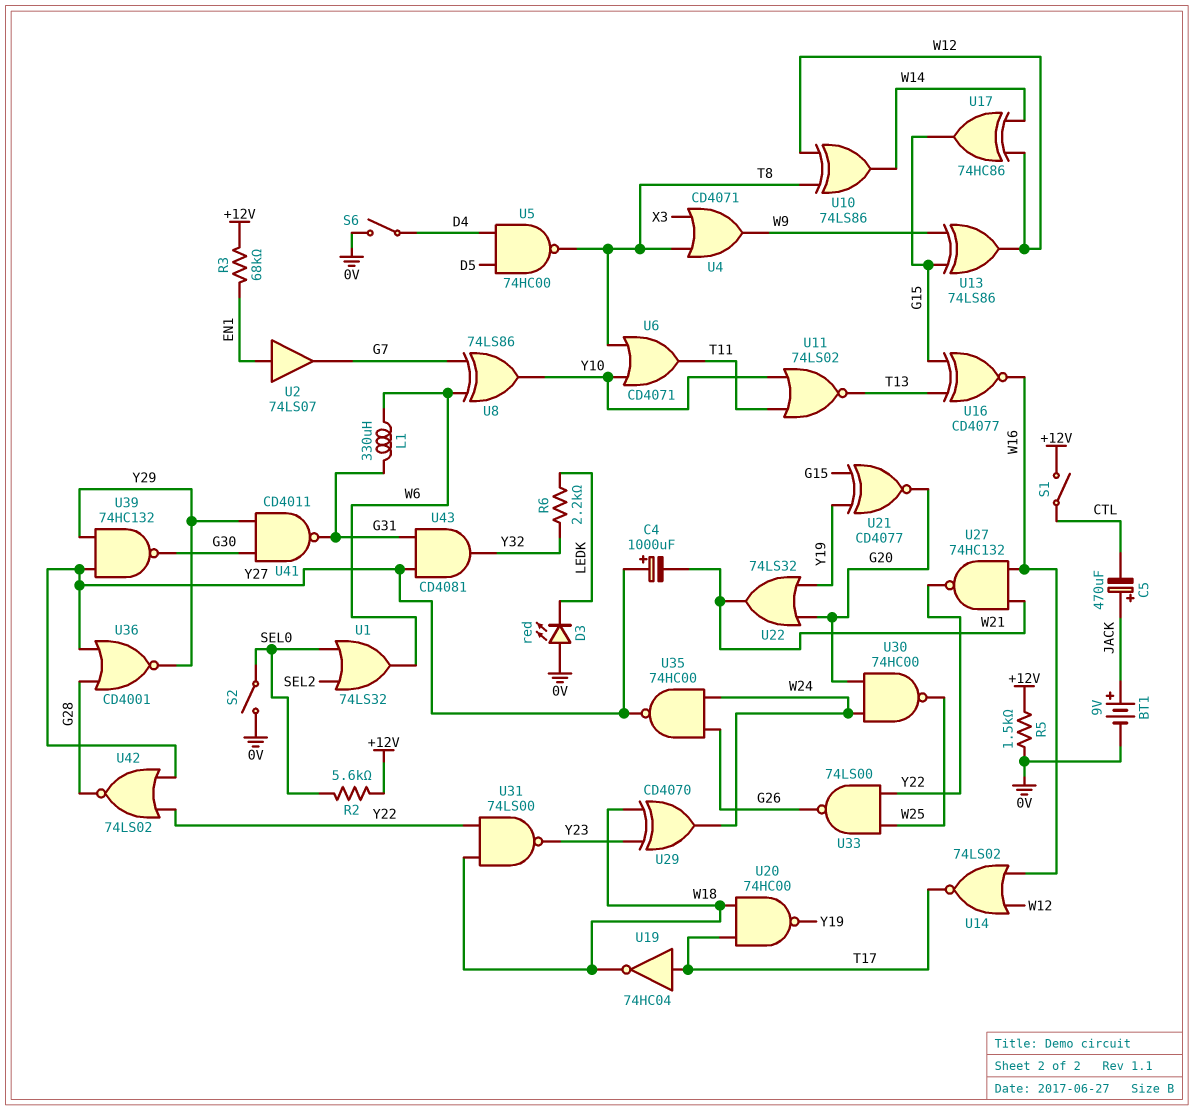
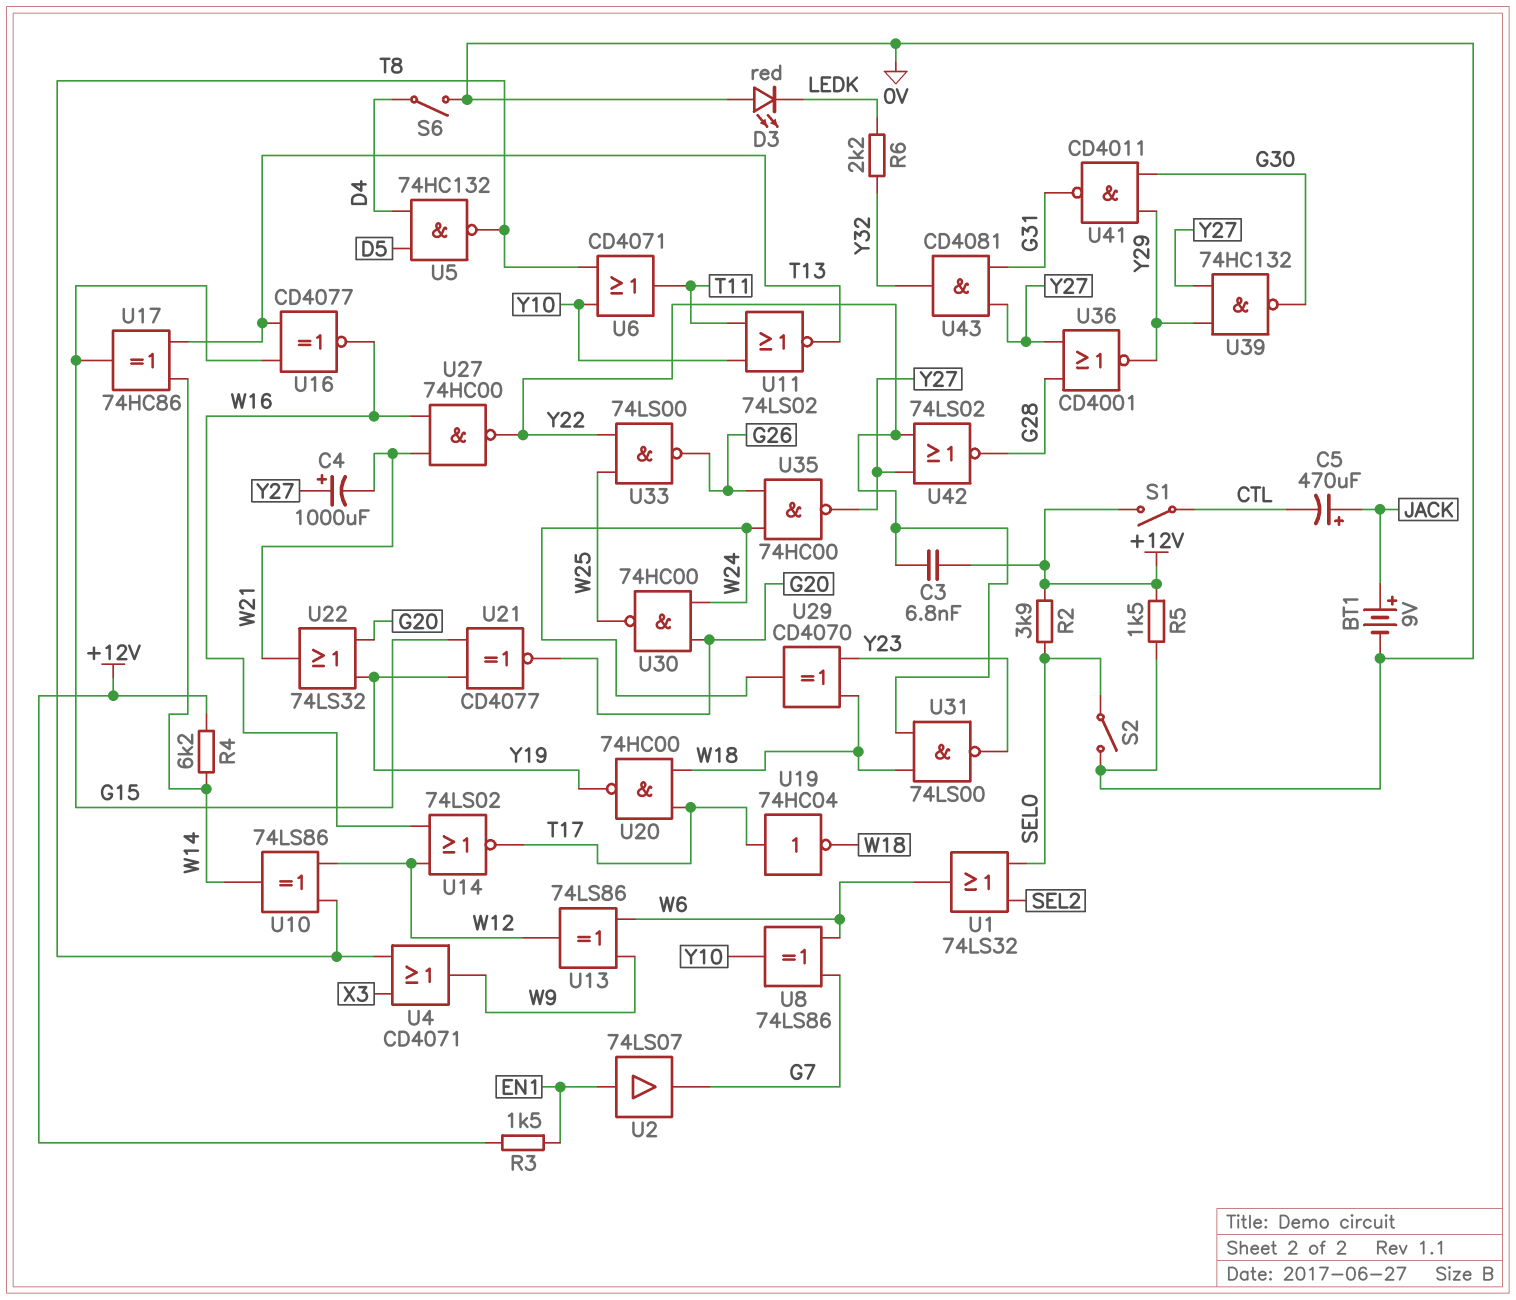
C3: none -> 6.8nF (+12V, Y22)
L1: 330uH (G31, W6) -> none
R2: 5.6k (+12V, SEL0) -> 3.9k (+12V, SEL0)
R3: 68k (+12V, EN1) -> 1.5k (+12V, EN1)
R4: none -> 6.2k (+12V, W14)
U5: NAND 74HC00 (in D4, in D5, out T8) -> NAND 74HC132 (in D4, in D5, out T8)
U13: XOR 74LS86 (in G15, in W9, out W12) -> XOR 74LS86 (in W6, in W9, out W12)
U17: XOR 74HC86 (in W12, in W14, out G15) -> XOR 74HC86 (in T13, in W14, out G15)
U27: NAND 74HC132 (in W16, in W21, out Y22) -> NAND 74HC00 (in W16, in W21, out Y22)

